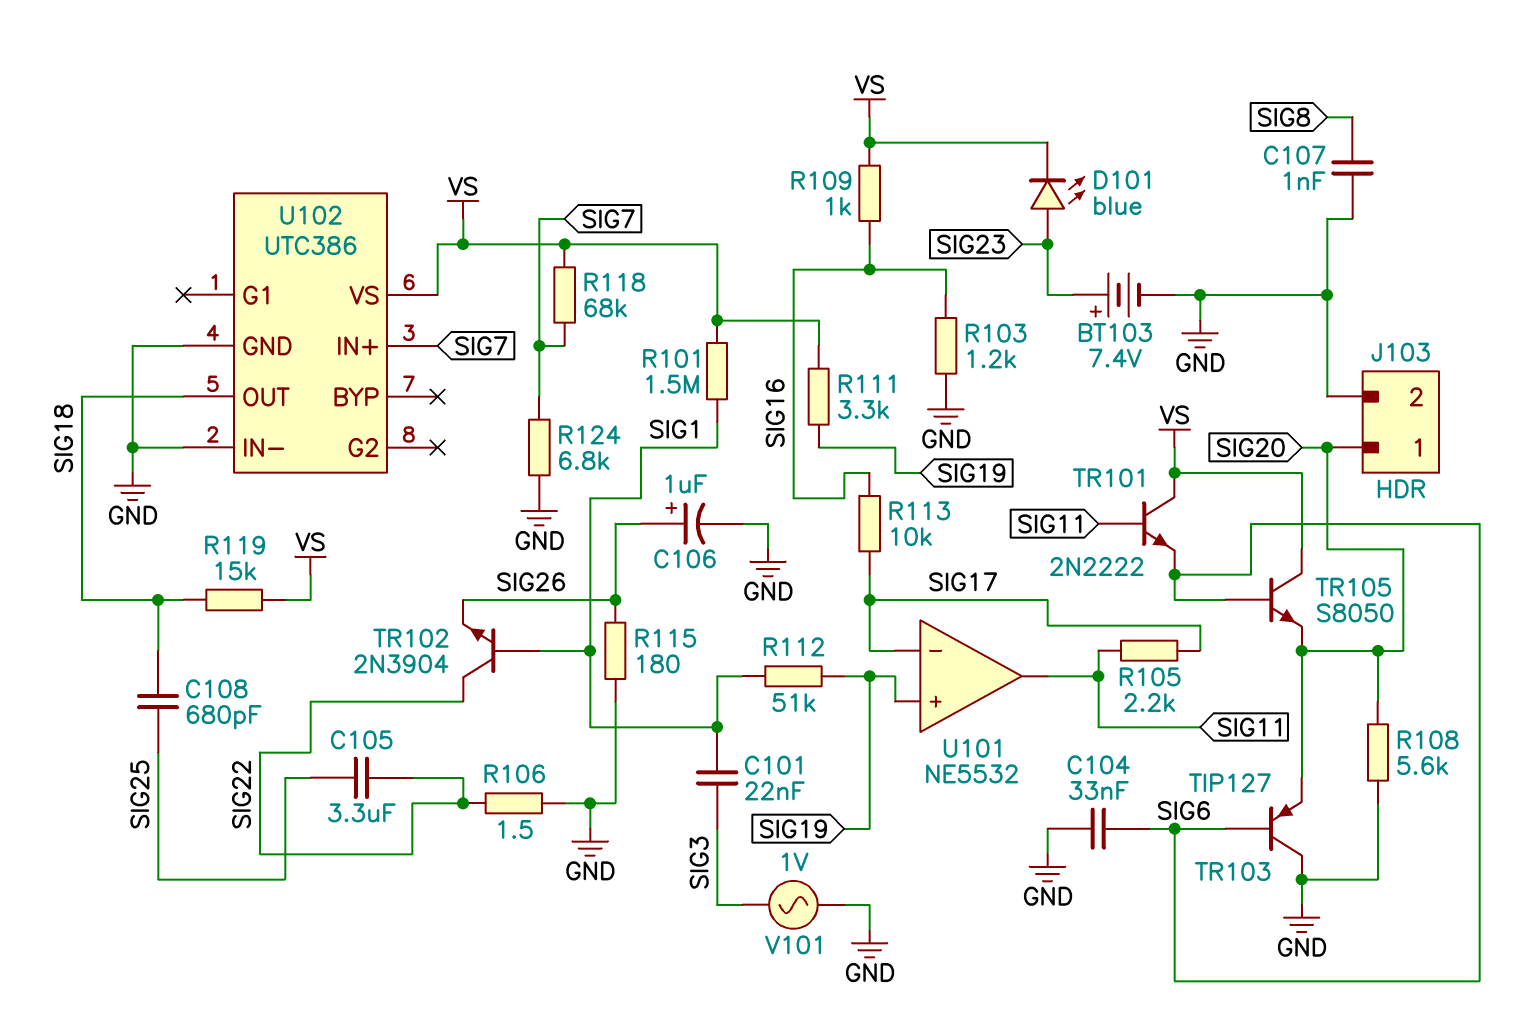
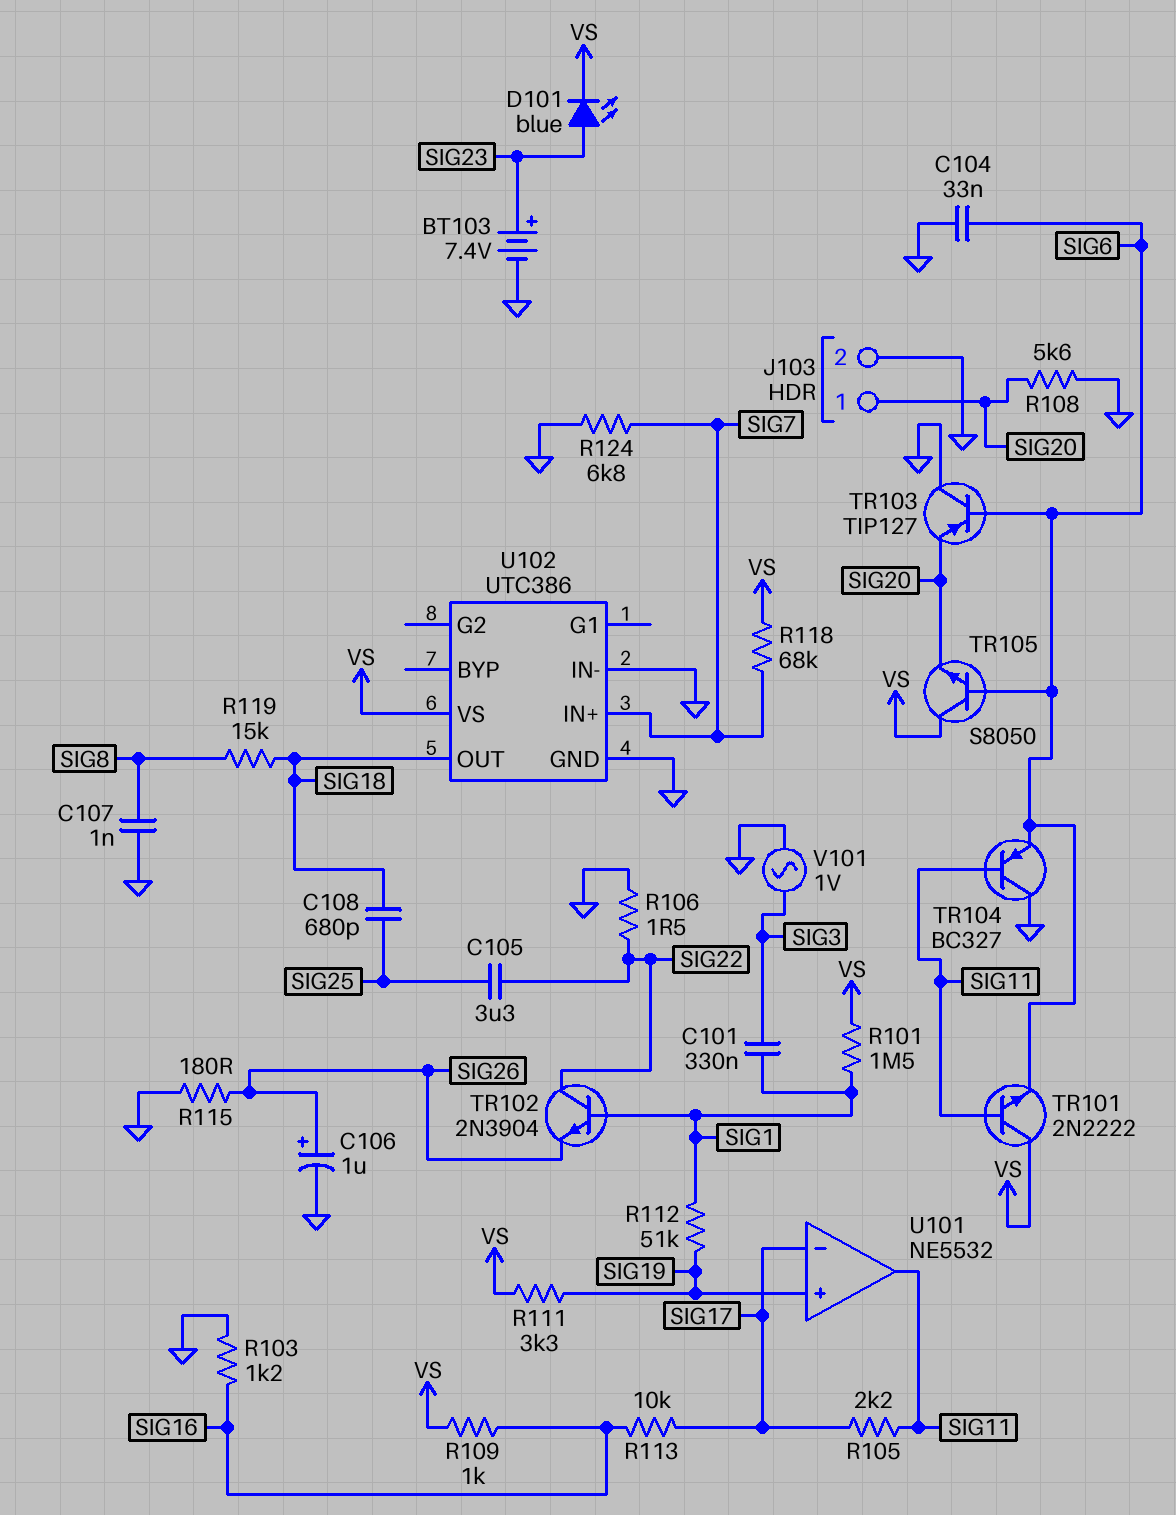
C101: 22nF (SIG1, SIG3) -> 330nF (SIG1, SIG3)
R119: 15k (SIG18, VS) -> 15k (SIG8, SIG18)
TR104: none -> PNP BC327 (B SIG11, C GND, E SIG6)

